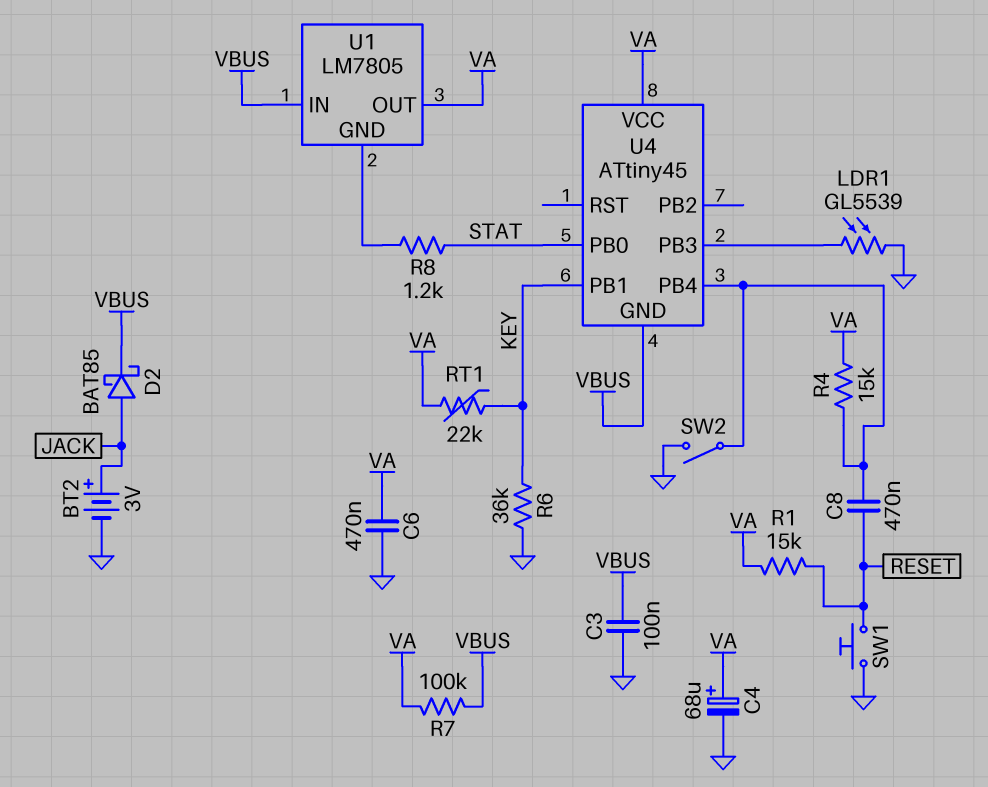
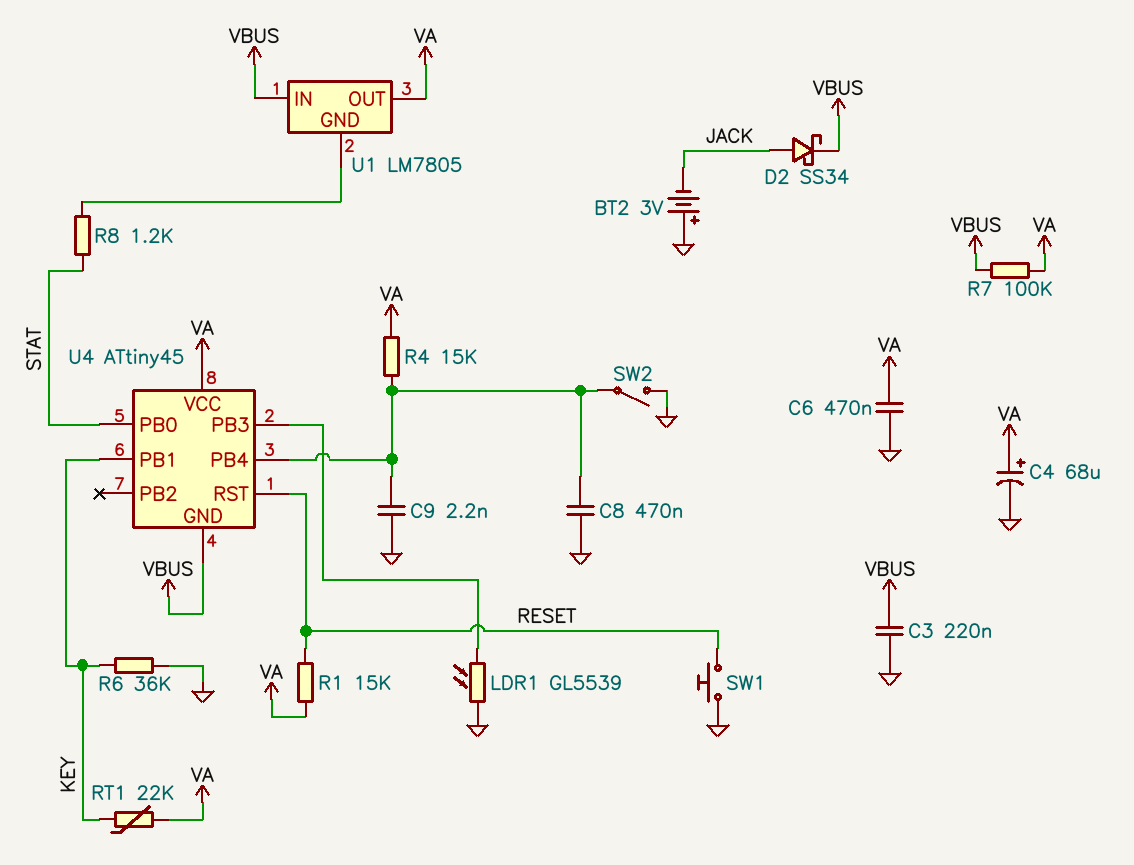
BT2: 3V (plus JACK, minus GND) -> 3V (plus GND, minus JACK)
C3: 100nF (GND, VBUS) -> 220nF (GND, VBUS)
C8: 470nF (RESET, U4/PB4) -> 470nF (GND, U4/PB4)
C9: none -> 2.2nF (GND, U4/PB4)
D2: schottky BAT85 (A JACK, K VBUS) -> schottky SS34 (A JACK, K VBUS)
U4 pin RST: none -> RESET

